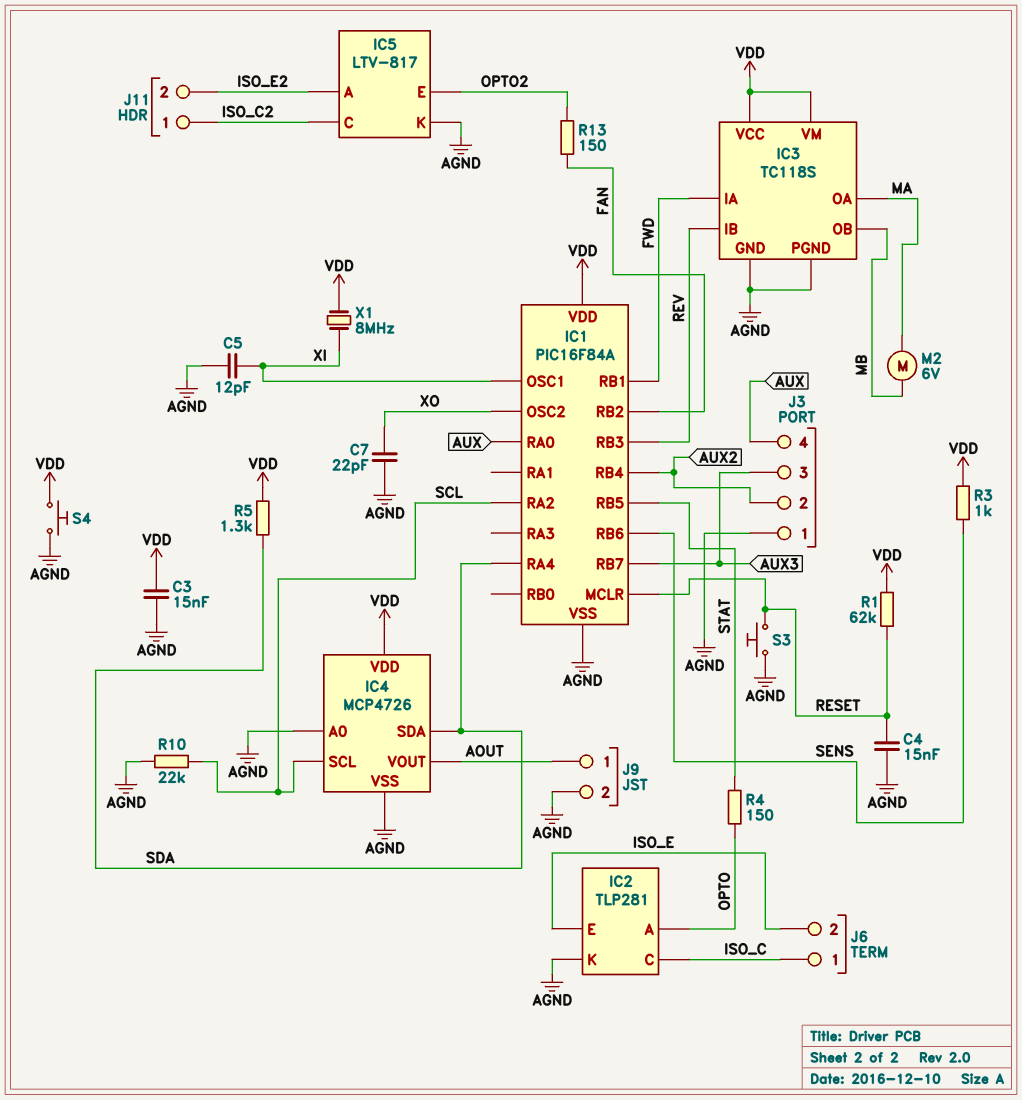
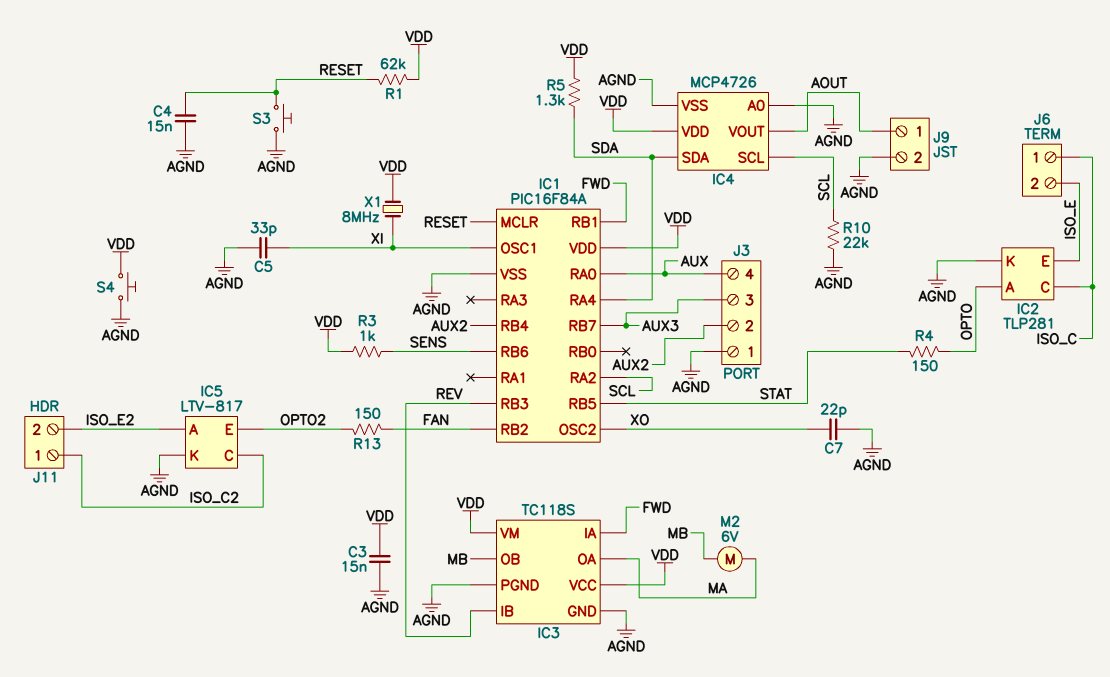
C5: 12pF (AGND, XI) -> 33pF (AGND, XI)

